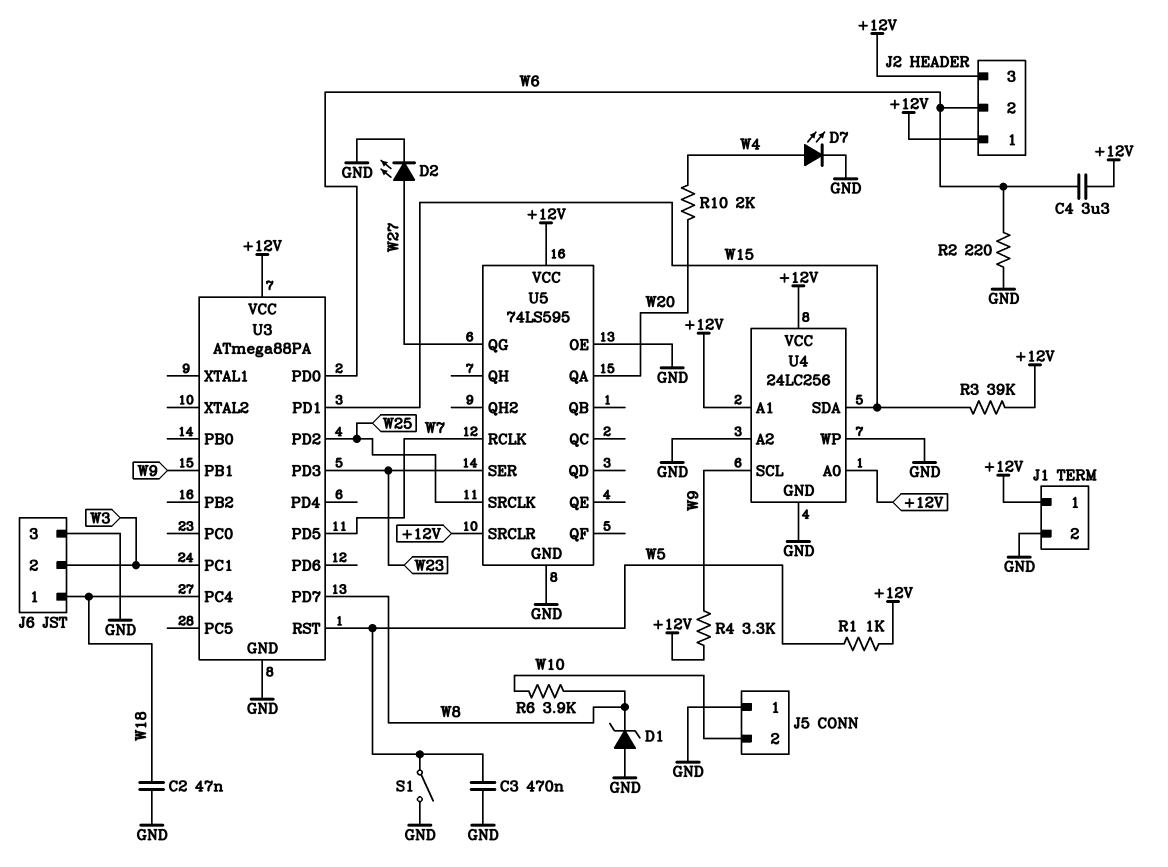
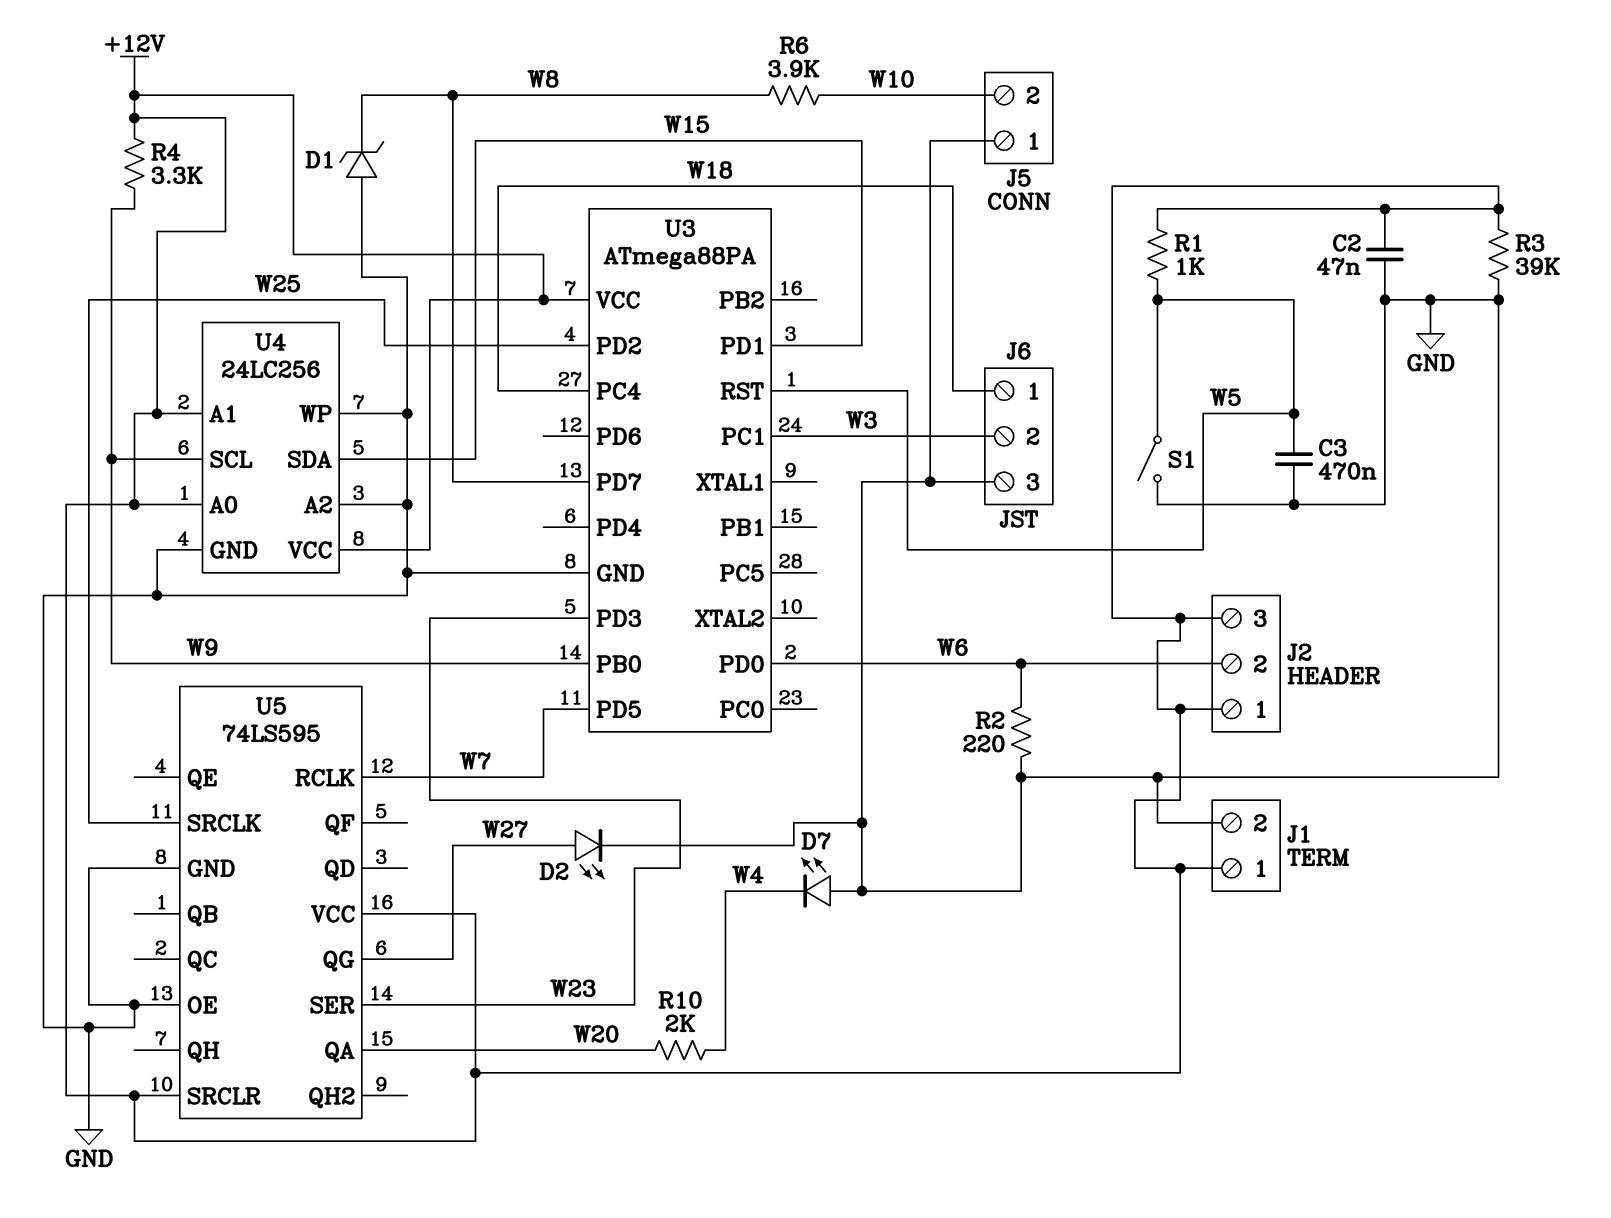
C2: 47nF (GND, W18) -> 47nF (+12V, GND)
C4: 3.3uF (+12V, W6) -> none
D7: LED (A W4, K GND) -> LED (A GND, K W4)
R3: 39k (+12V, W15) -> 39k (+12V, GND)
U3 pin PB0: none -> W9
U3 pin PB1: W9 -> none

